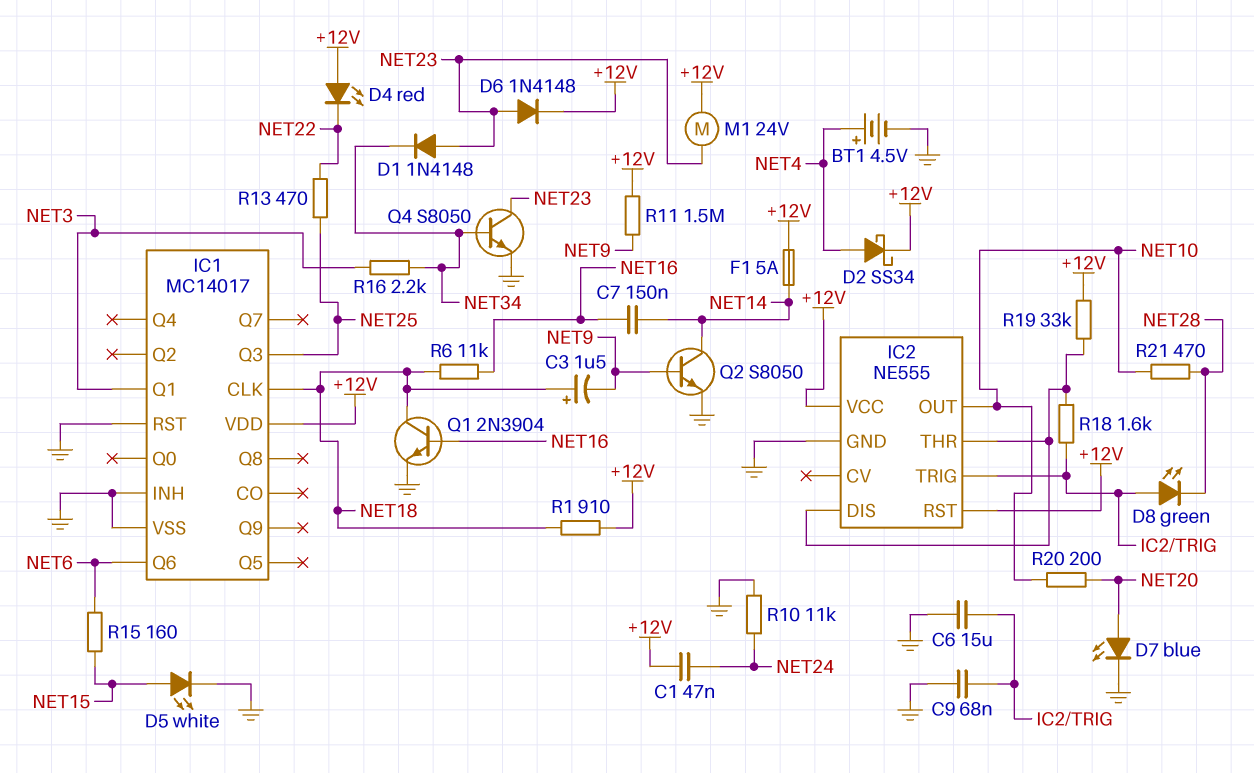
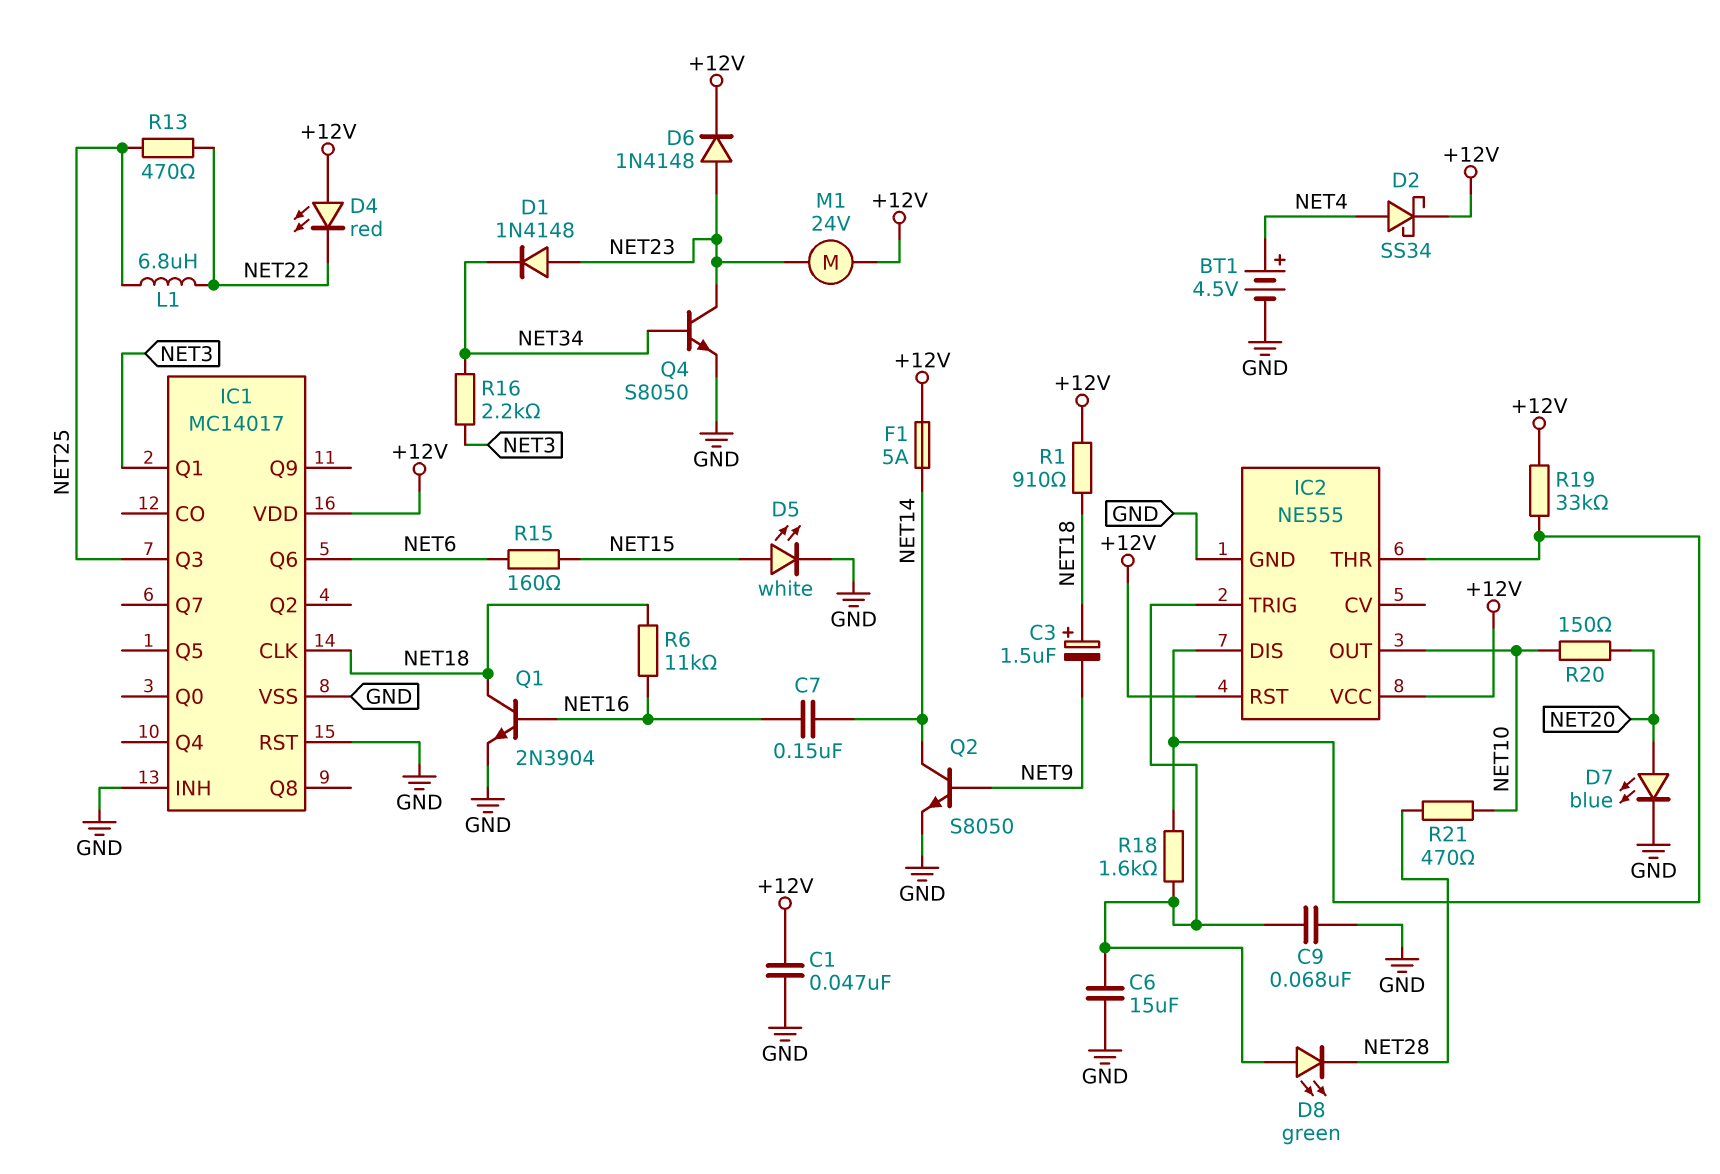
C1: 47nF (+12V, NET24) -> 47nF (+12V, GND)
L1: none -> 6.8uH (NET22, NET25)
R10: 11k (GND, NET24) -> none
R11: 1.5M (+12V, NET9) -> none
R20: 200 (NET10, NET20) -> 150 (NET10, NET20)

